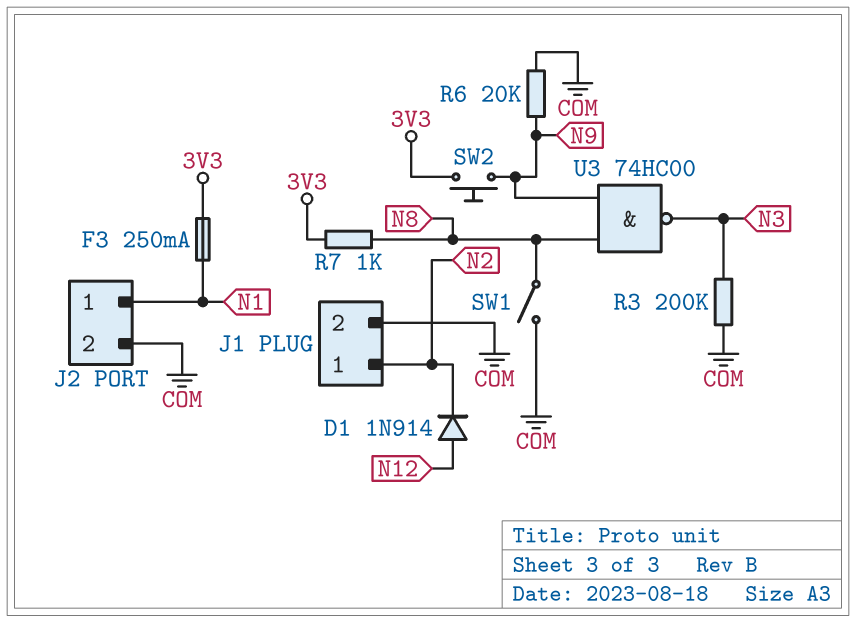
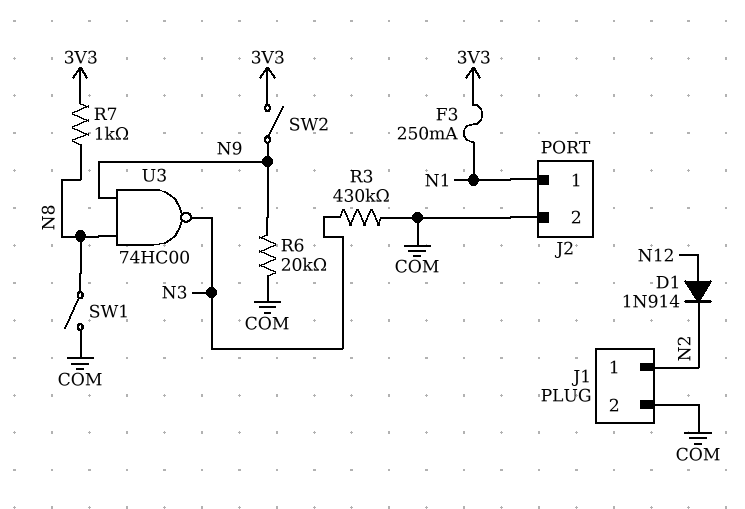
R3: 200k (COM, N3) -> 430k (COM, N3)
SW2: button (3V3, N9) -> switch (3V3, N9)

